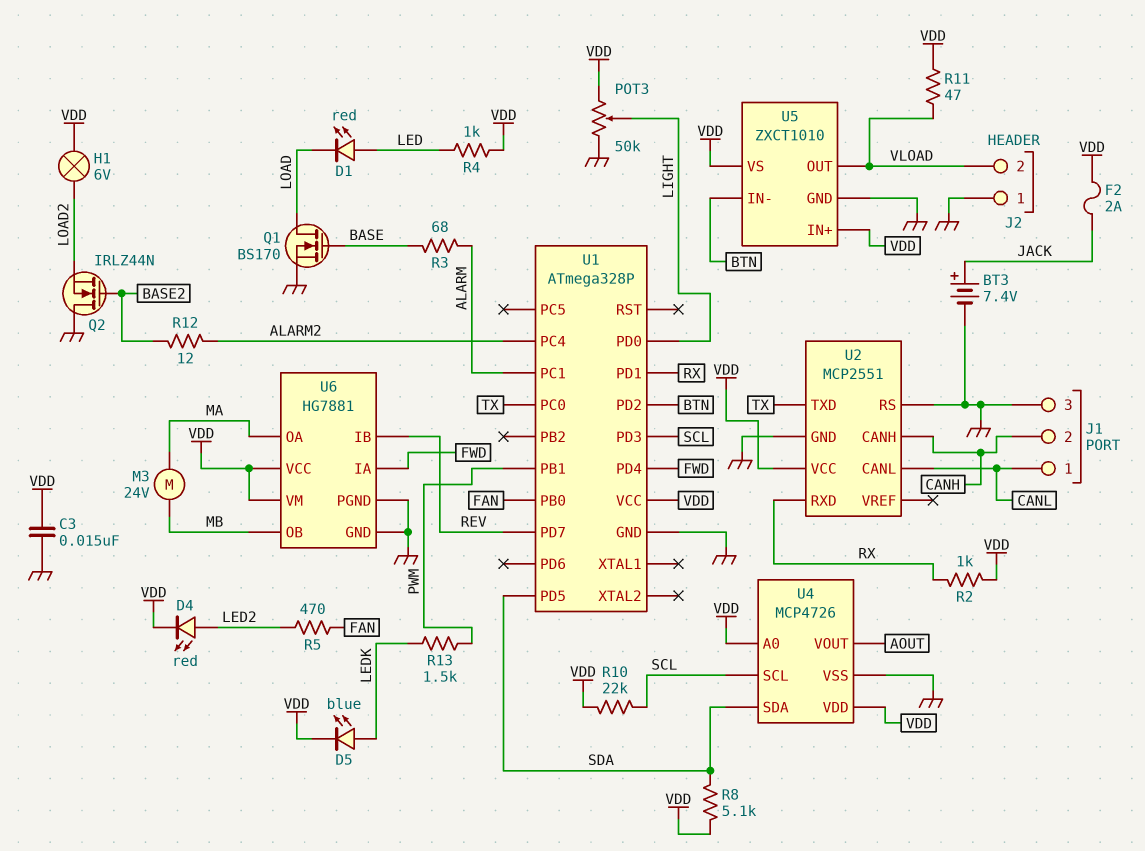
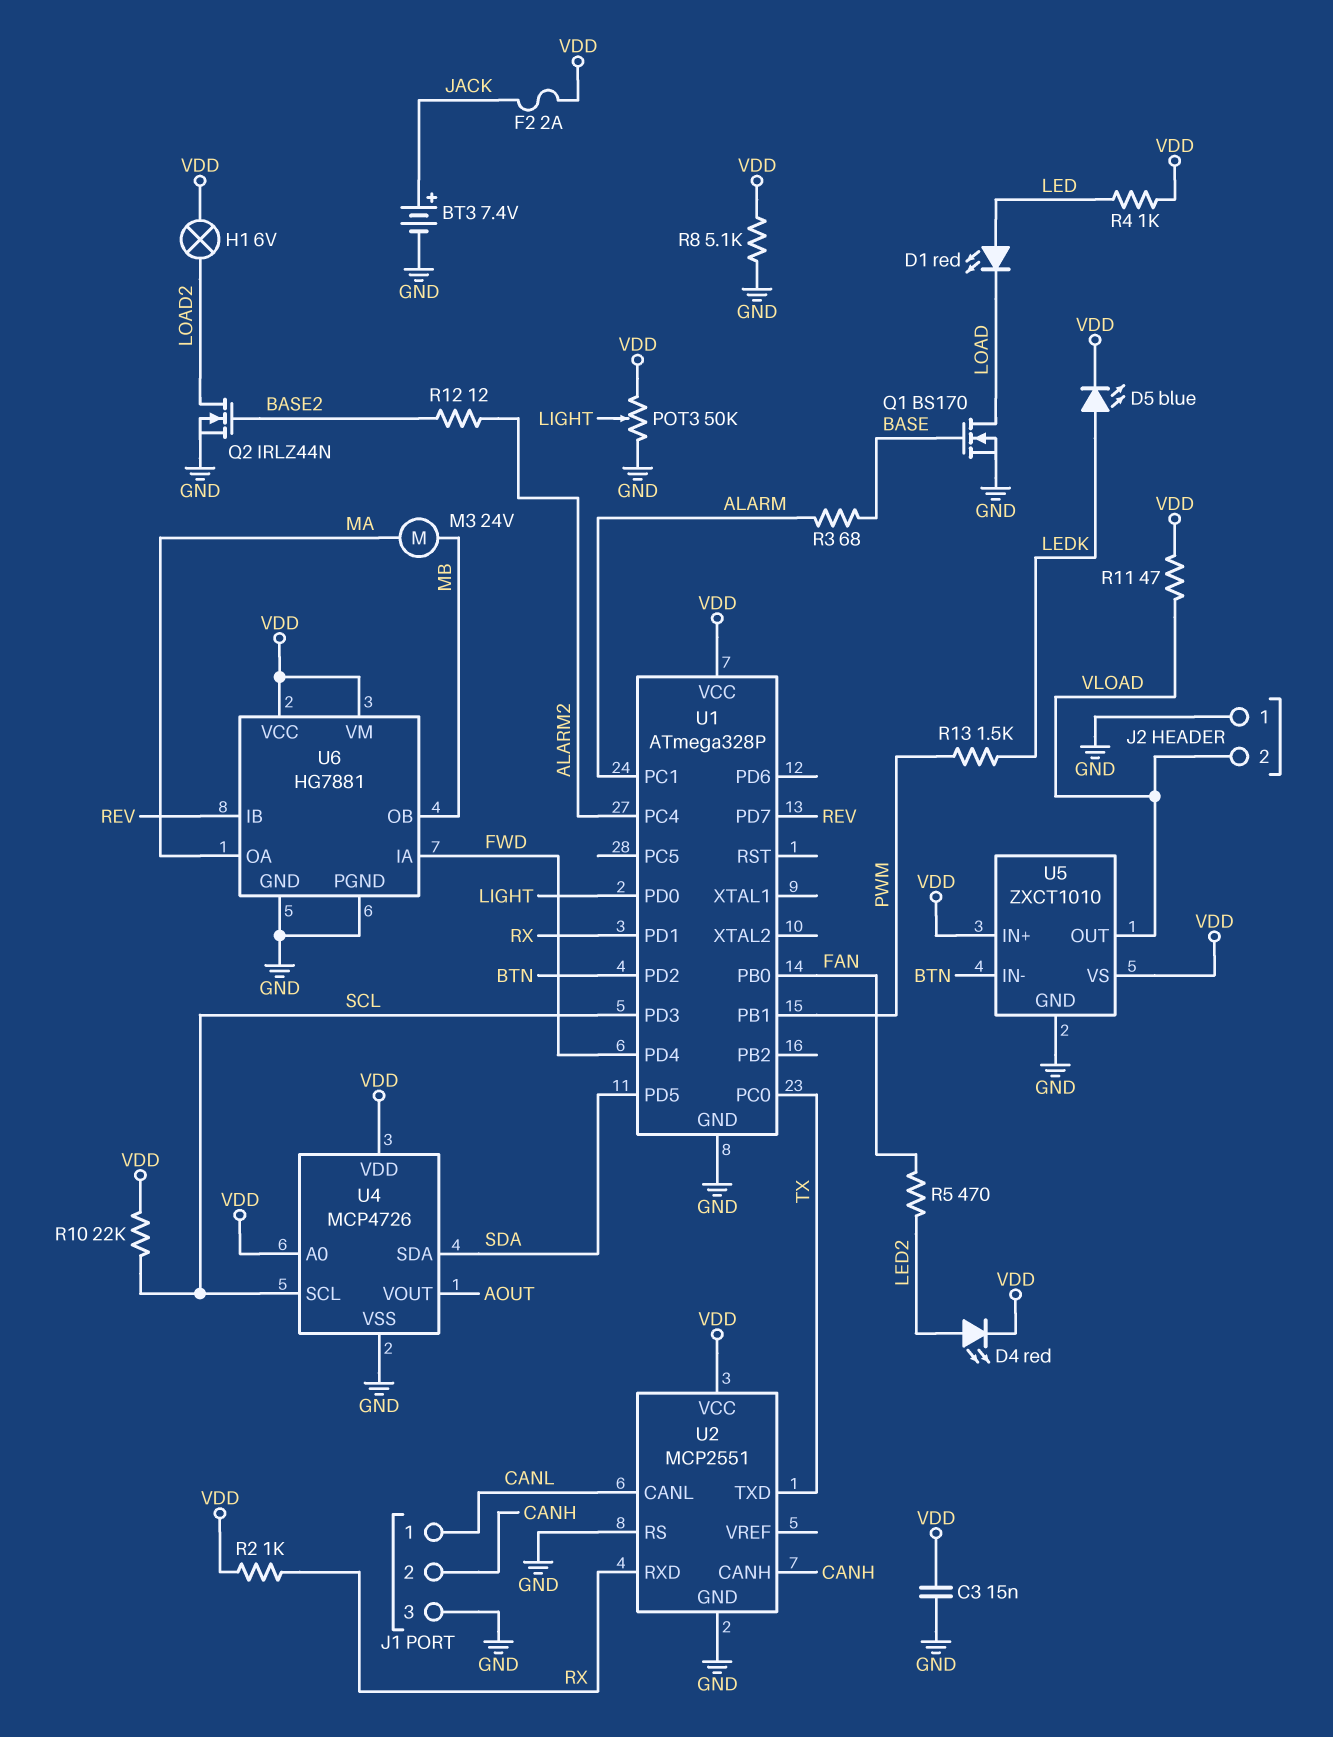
Q2: NMOS IRLZ44N (G BASE2, D GND, S LOAD2) -> NMOS IRLZ44N (G BASE2, D LOAD2, S GND)
R8: 5.1k (SDA, VDD) -> 5.1k (GND, VDD)

